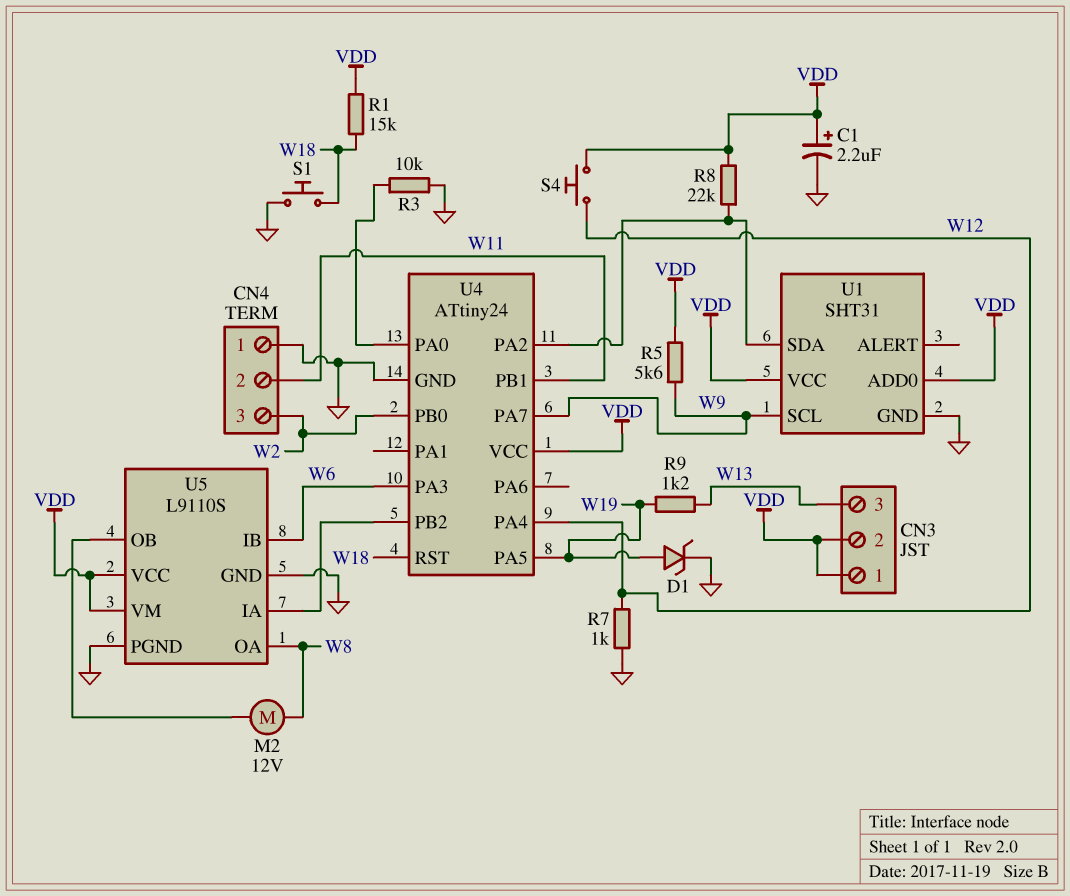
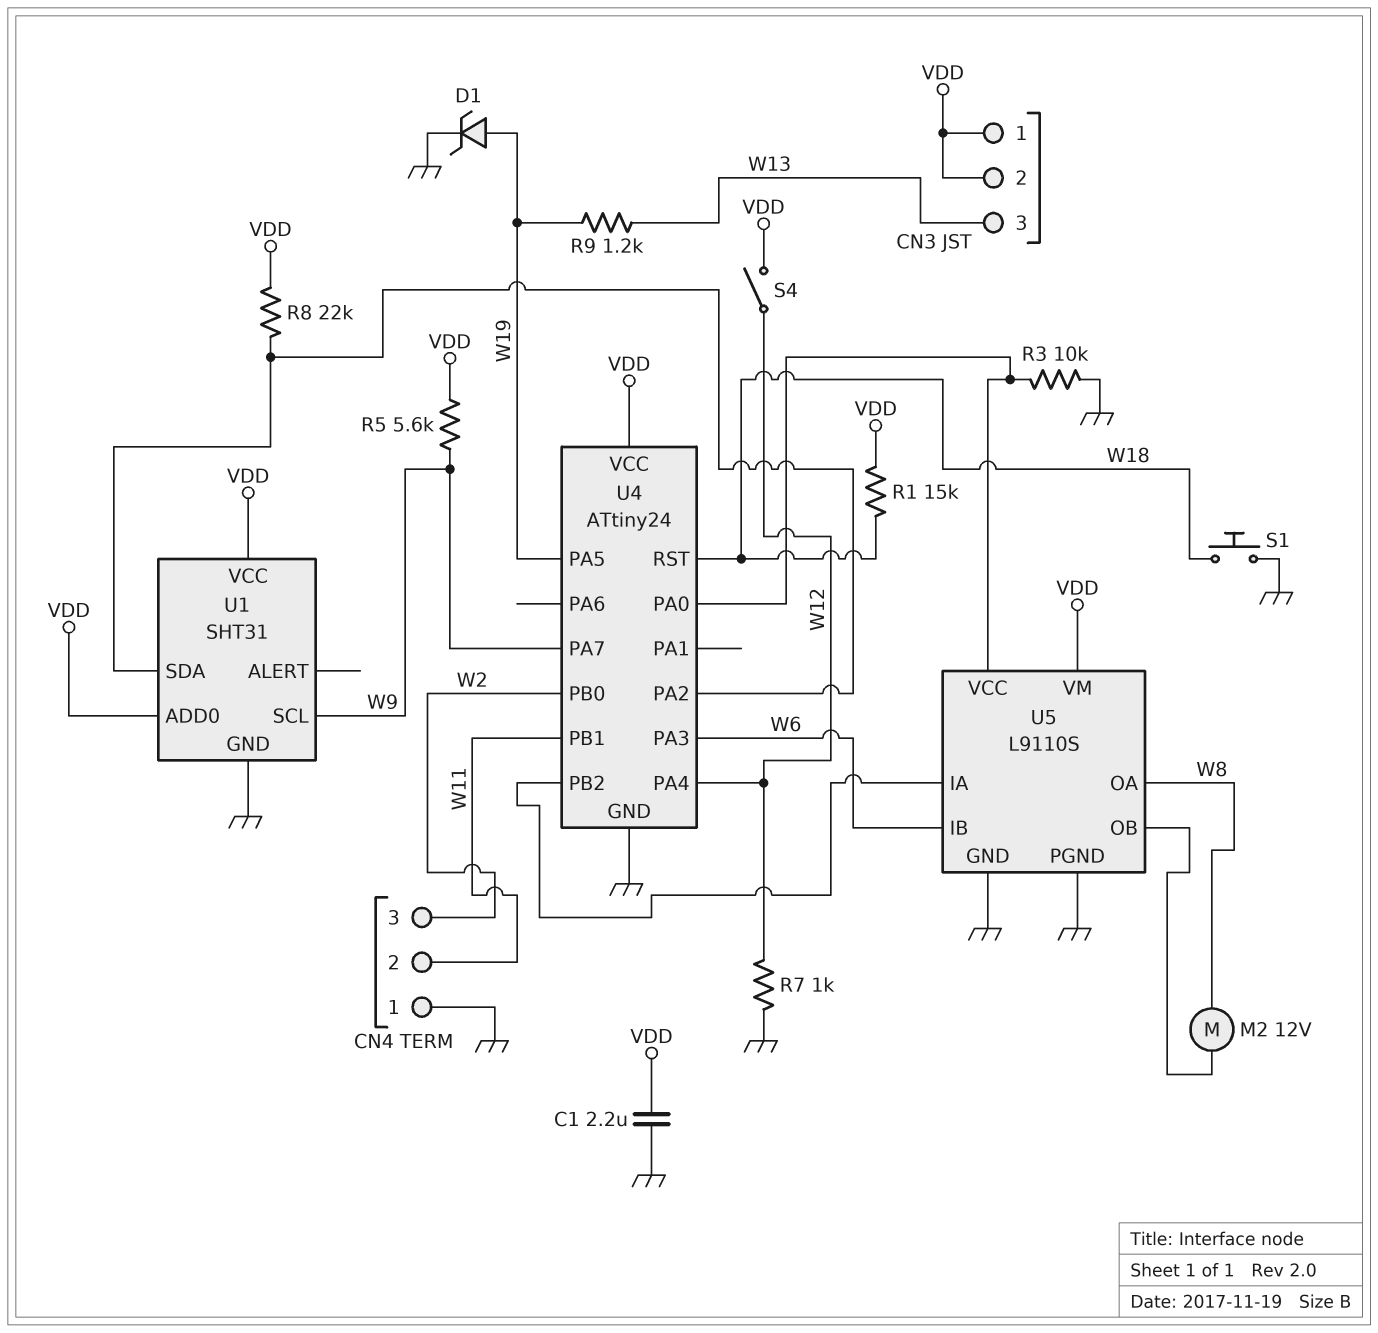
C1: 2.2uF (plus VDD, minus GND) -> 2.2uF (GND, VDD)
S4: button (VDD, W12) -> switch (VDD, W12)
U5 pin VCC: VDD -> U4/PA0

